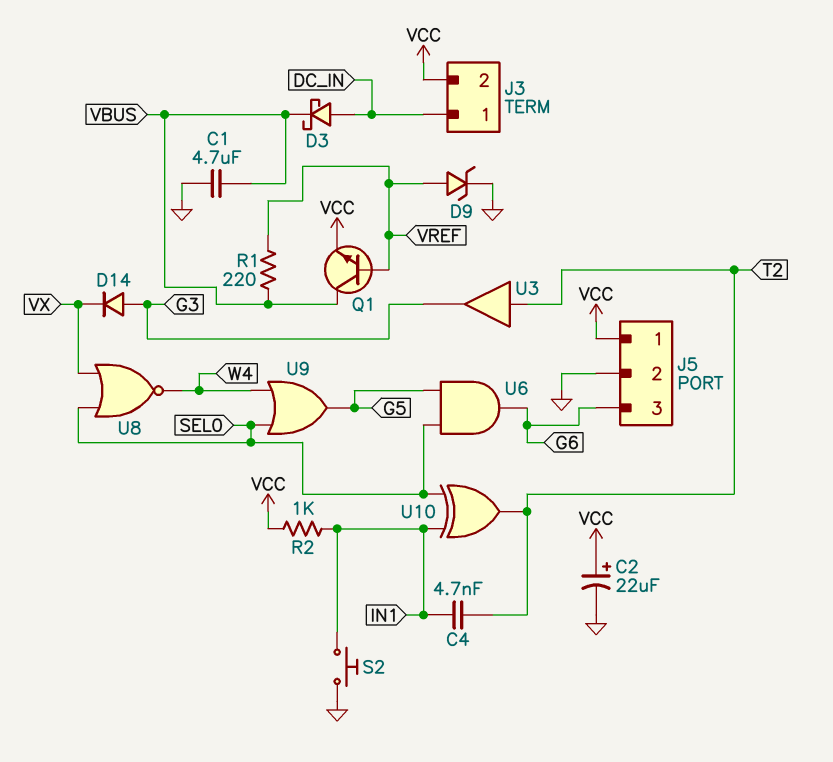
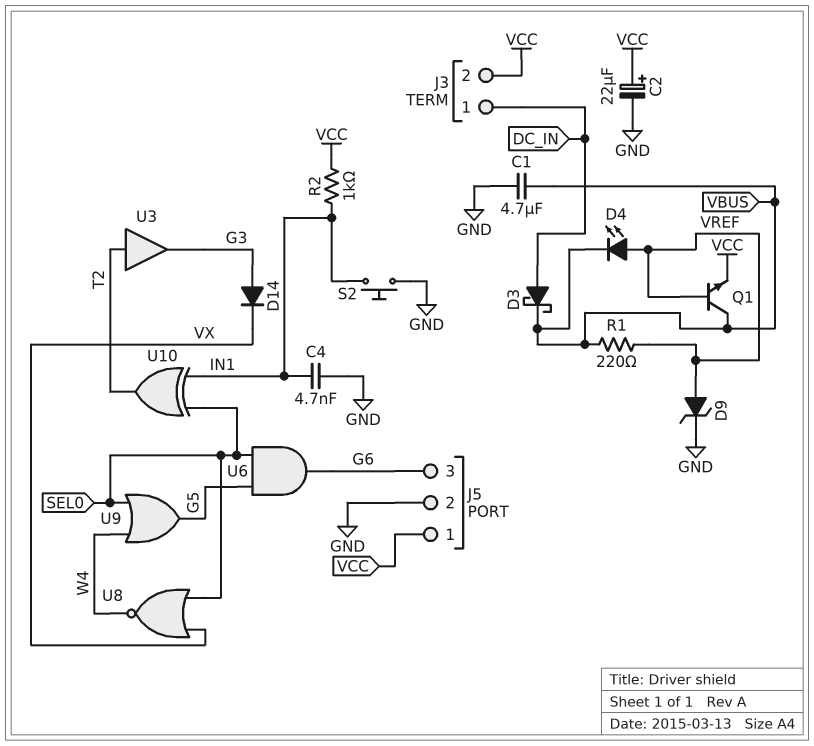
C4: 4.7nF (IN1, T2) -> 4.7nF (GND, IN1)
D4: none -> LED (A VREF, K VBUS)

